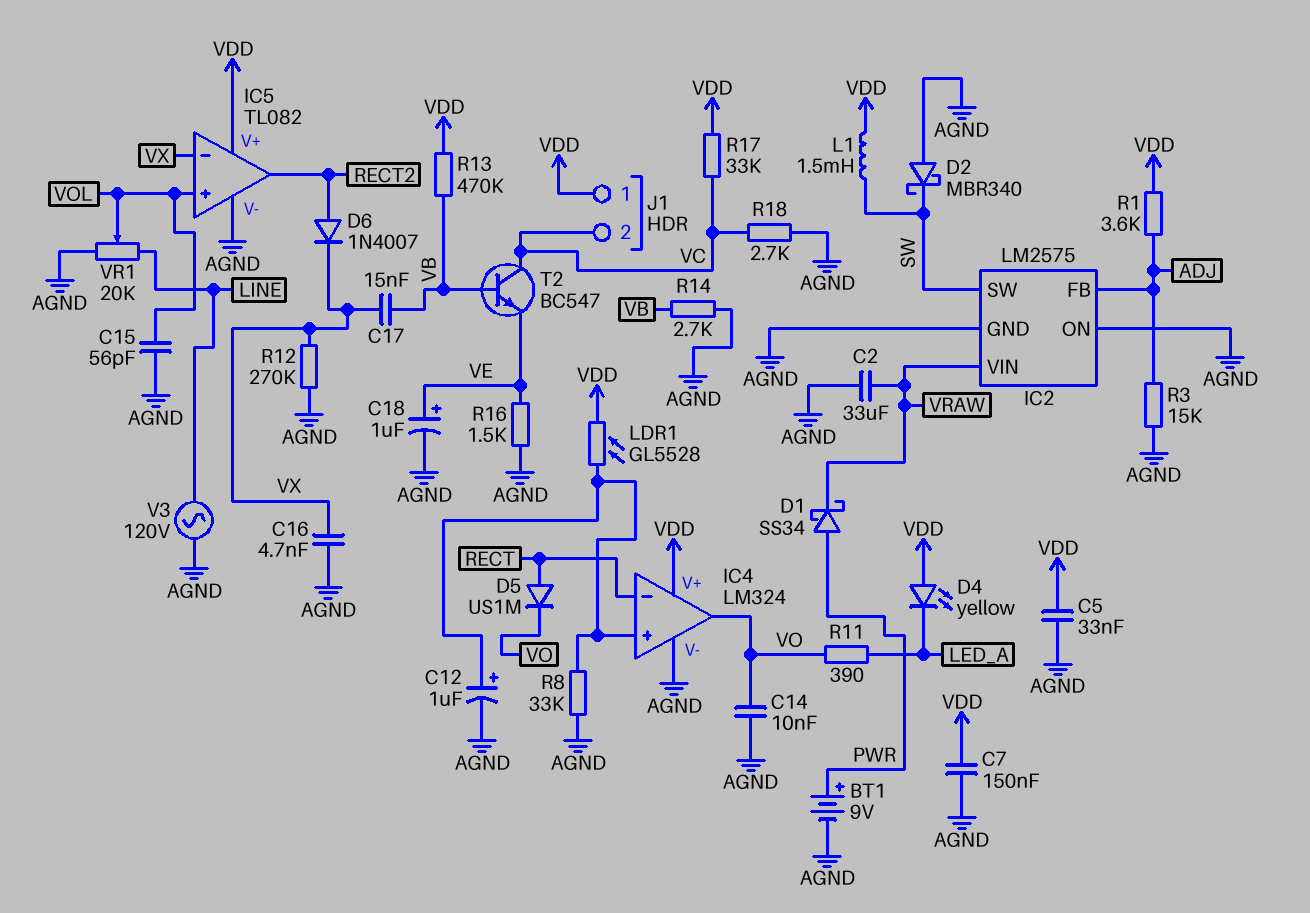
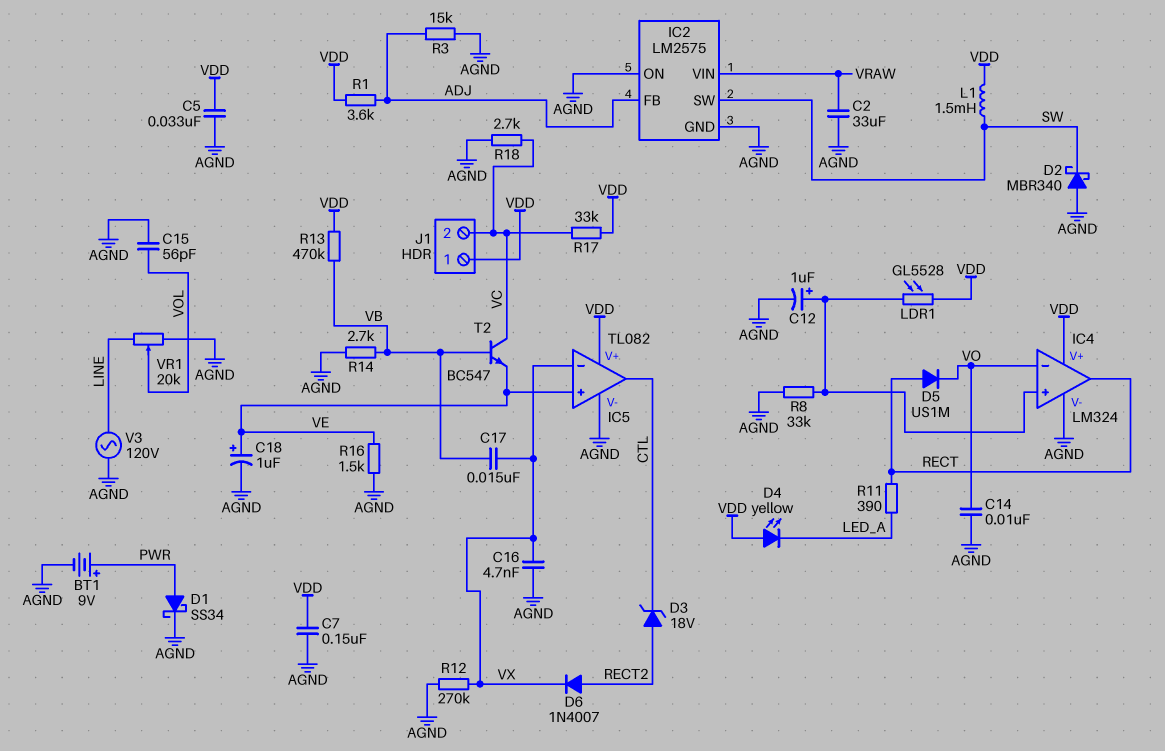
D1: schottky SS34 (A PWR, K VRAW) -> schottky SS34 (A PWR, K AGND)
D3: none -> zener 18V (A RECT2, K CTL)
IC4 pin in-: RECT -> VO
IC4 pin out: VO -> RECT
IC5 pin in+: VOL -> VE
IC5 pin out: RECT2 -> CTL
R11: 390 (LED_A, VO) -> 390 (LED_A, RECT)

